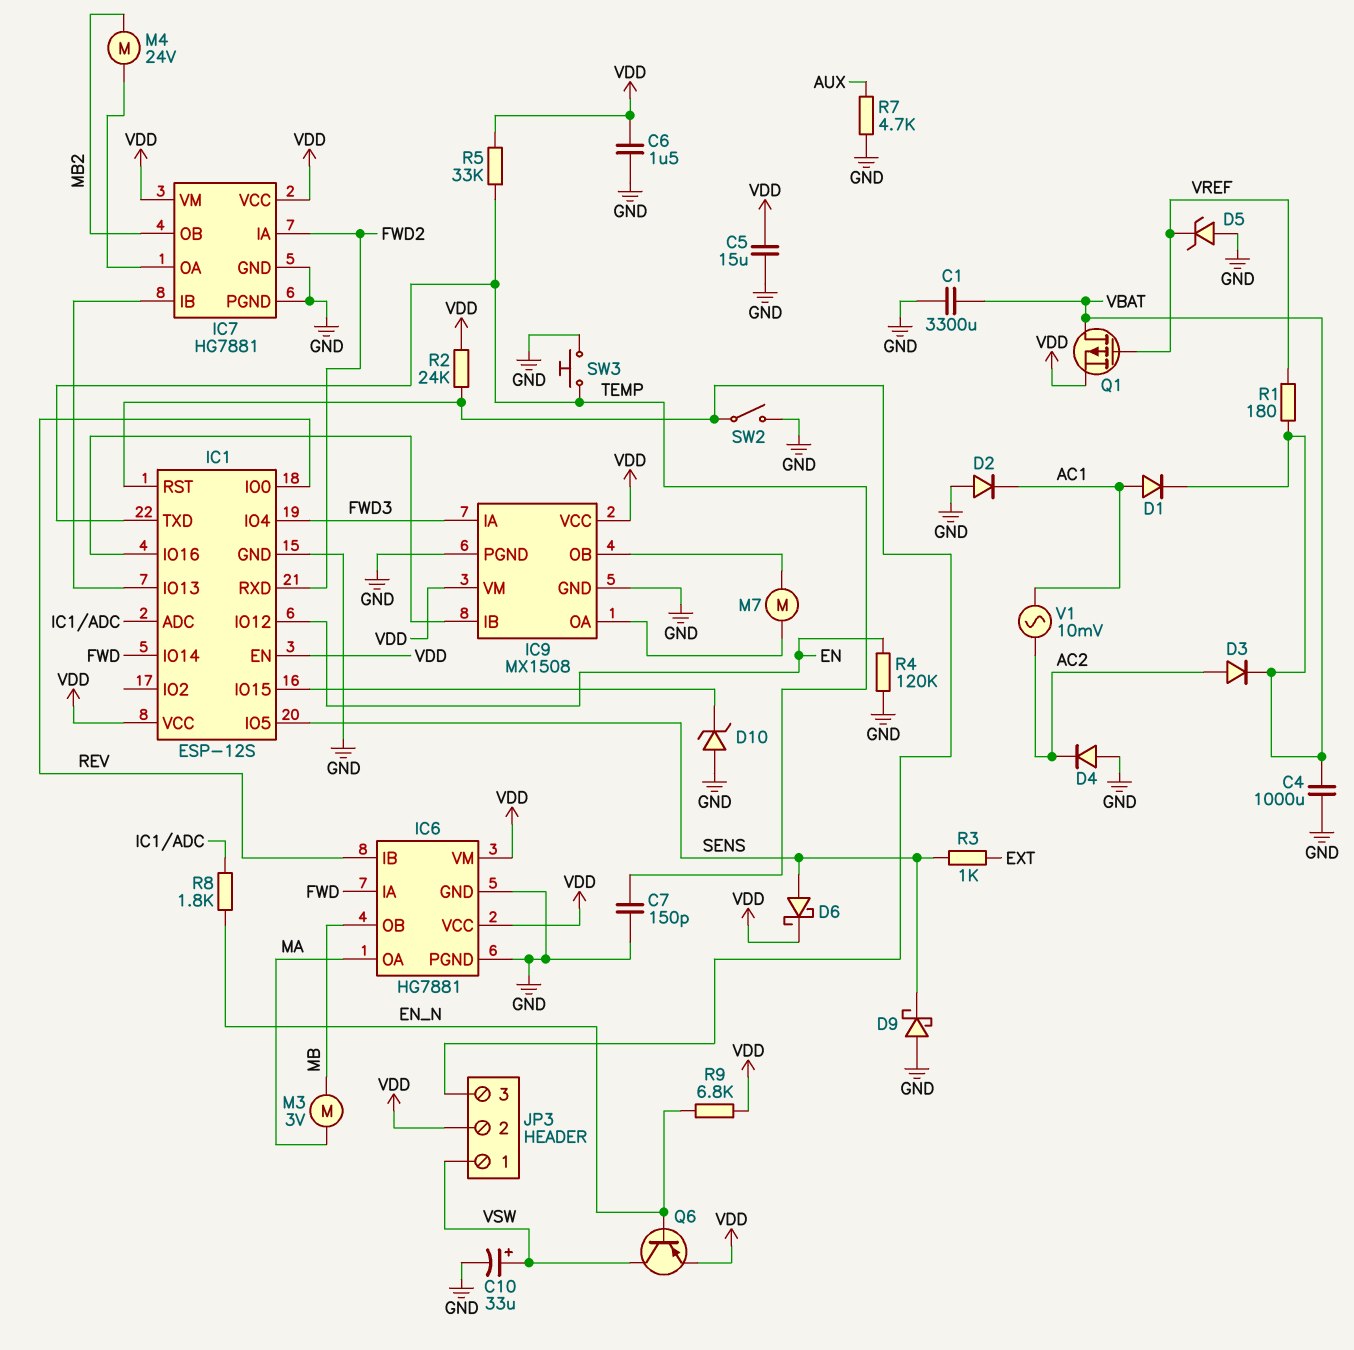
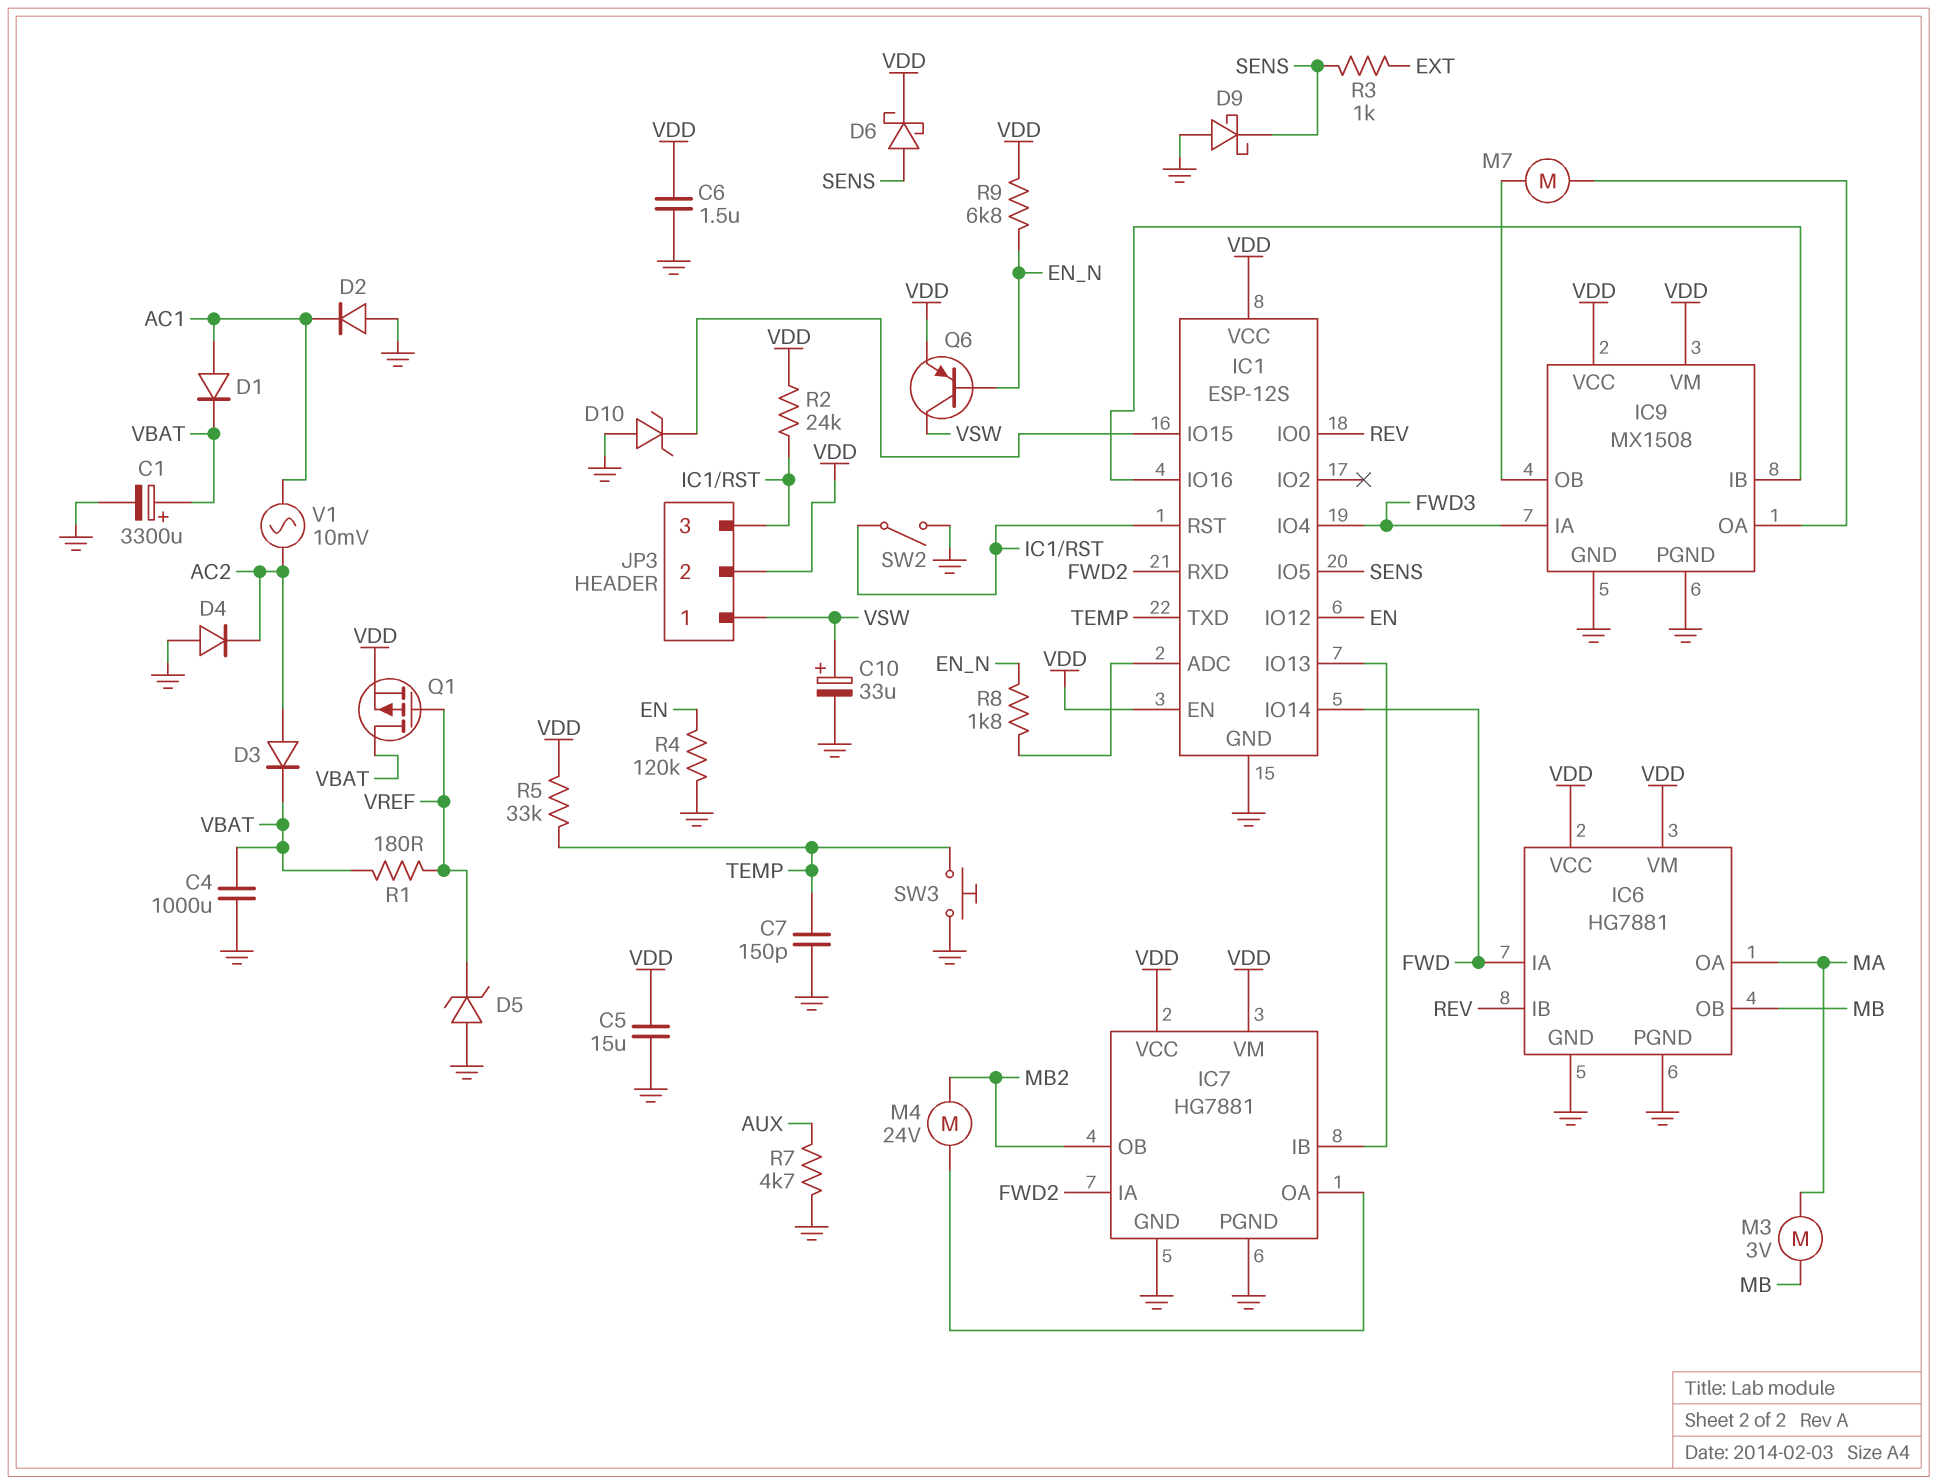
C1: 3300uF (GND, VBAT) -> 3300uF (plus VBAT, minus GND)

